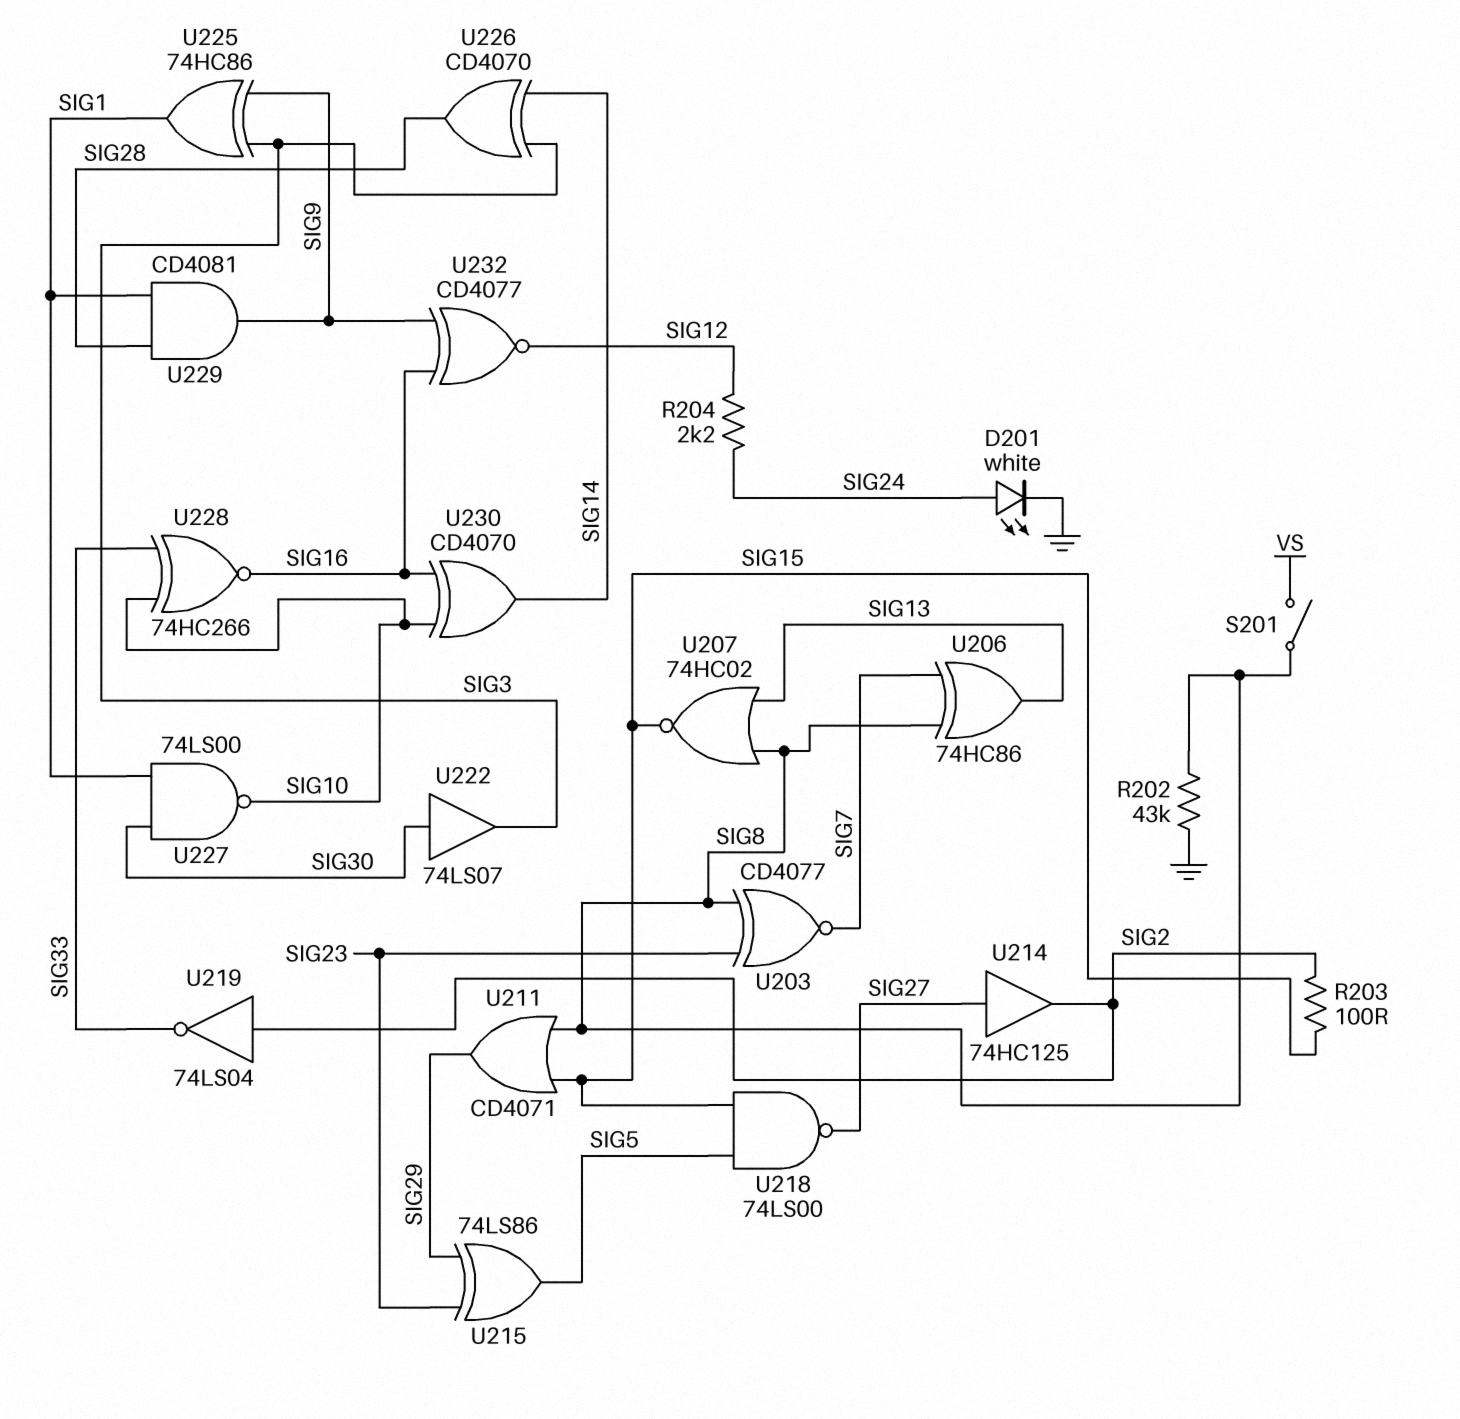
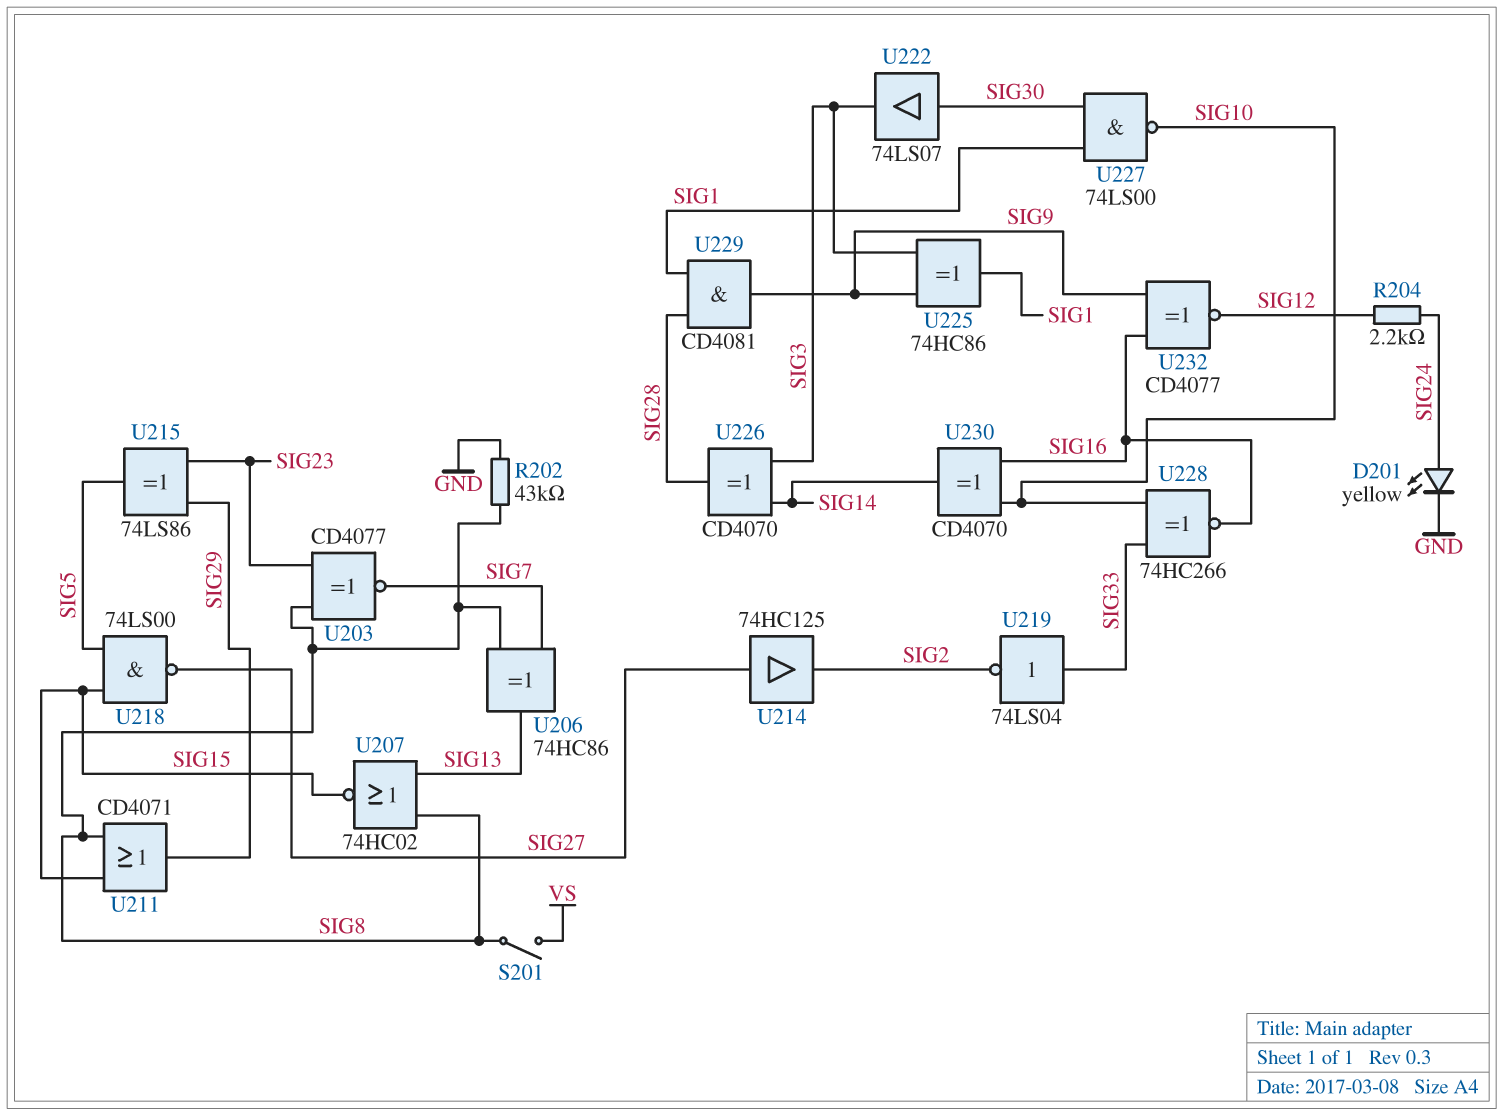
D201: LED white (A SIG24, K GND) -> LED yellow (A SIG24, K GND)
R203: 100 (SIG2, SIG15) -> none
U219: NOT 74LS04 (in SIG2, out SIG33) -> NOT 74LS04 (in SIG33, out SIG2)

